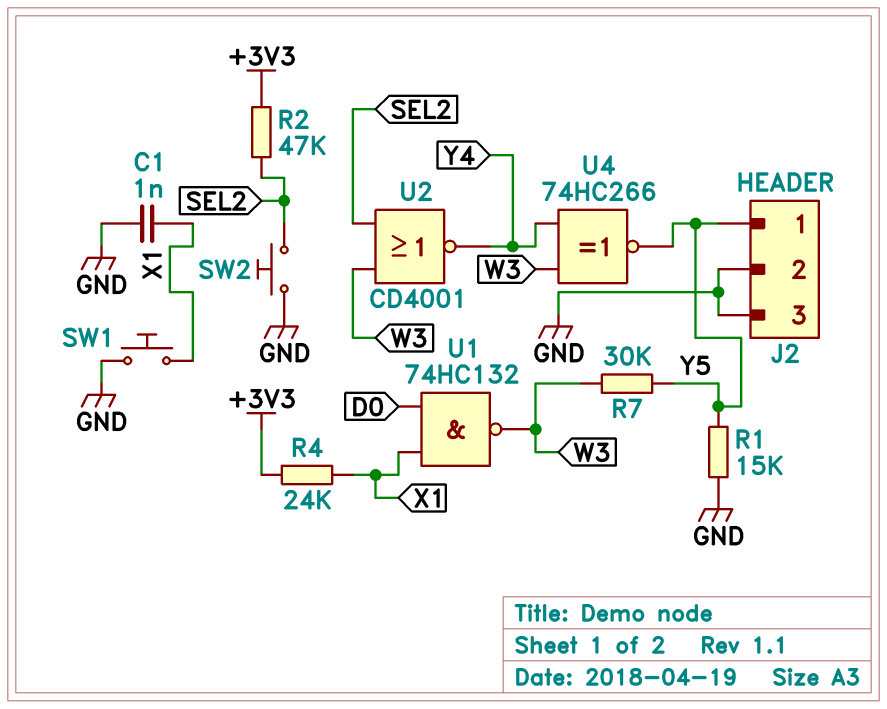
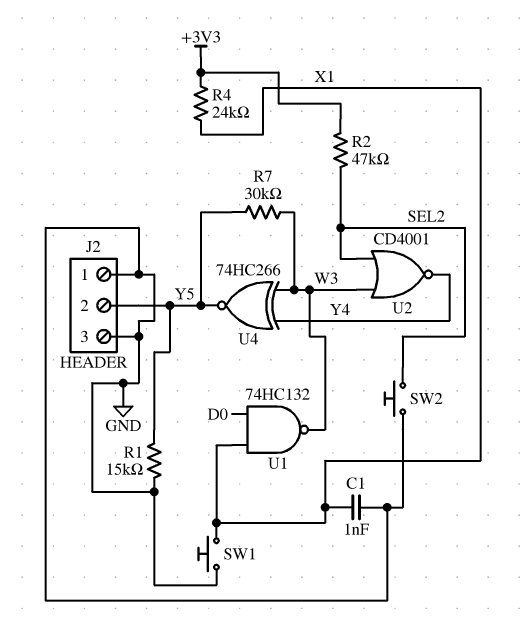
J2 pin 1: Y5 -> GND
J2 pin 2: GND -> Y5

